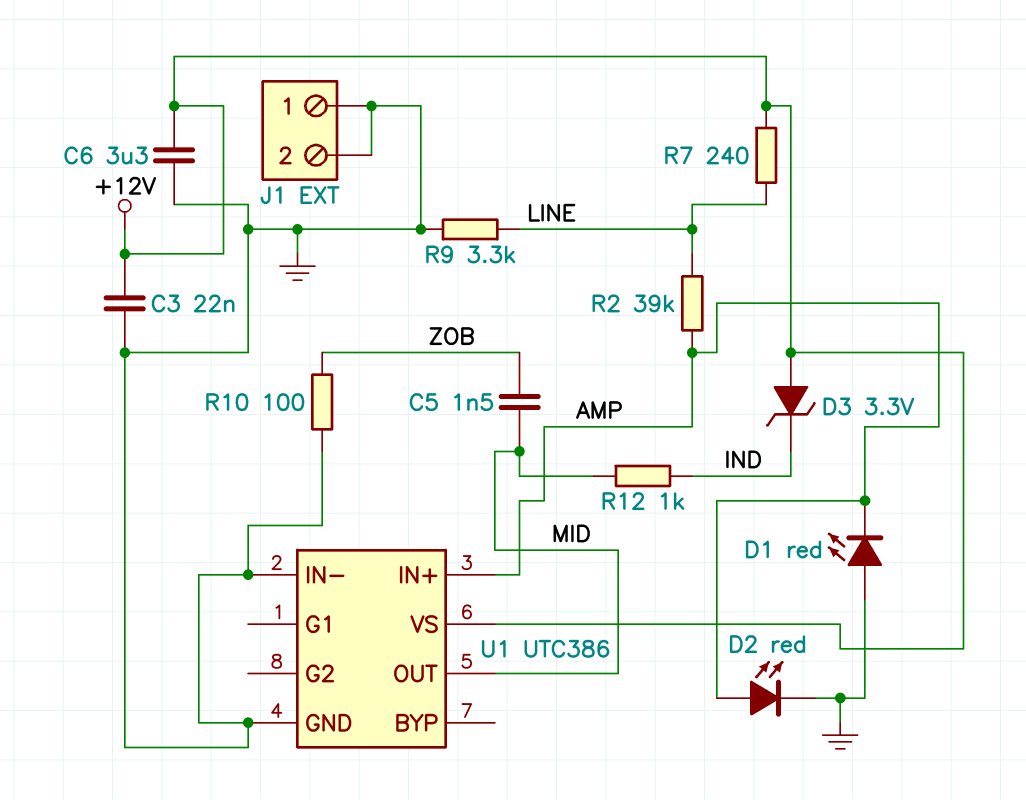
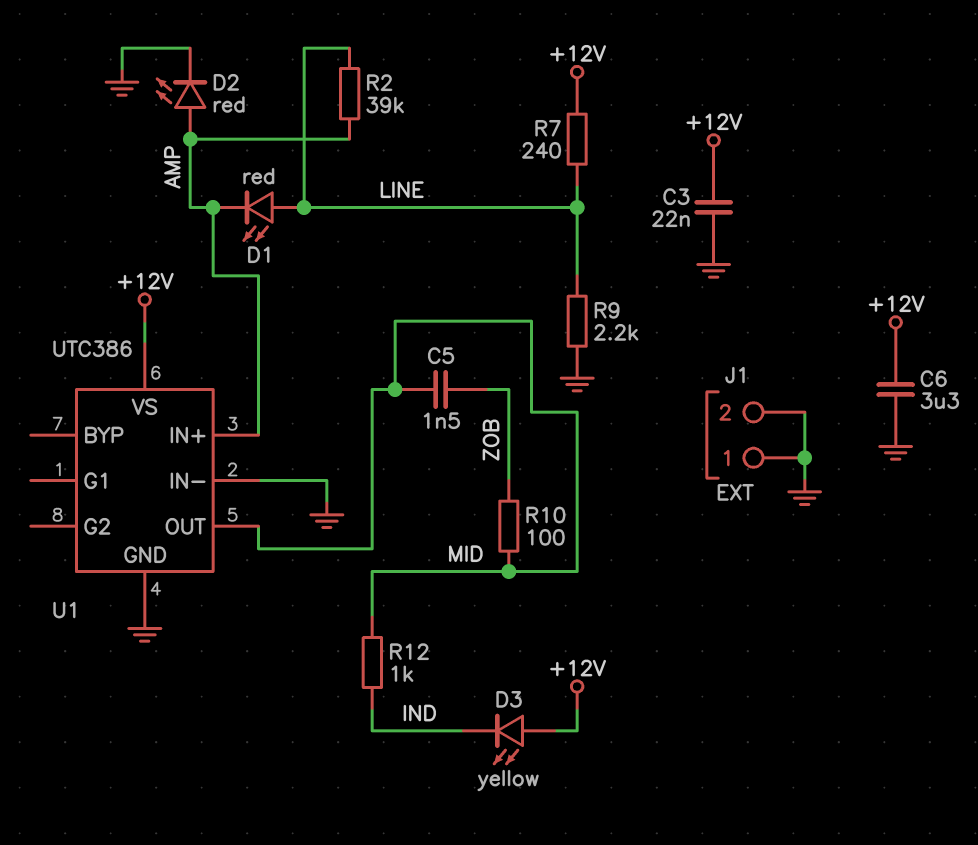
D1: LED red (A GND, K AMP) -> LED red (A LINE, K AMP)
D3: zener 3.3V (A +12V, K IND) -> LED yellow (A +12V, K IND)
R9: 3.3k (GND, LINE) -> 2.2k (GND, LINE)
R10: 100 (GND, ZOB) -> 100 (MID, ZOB)

